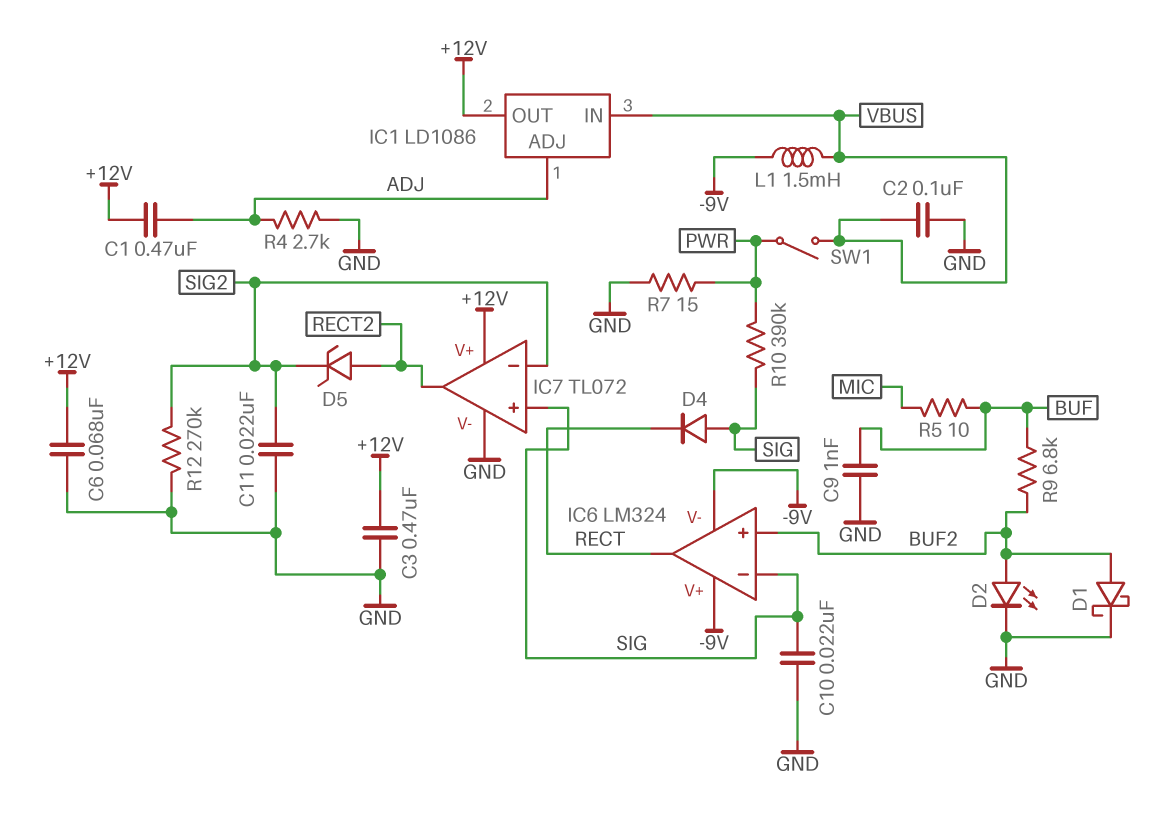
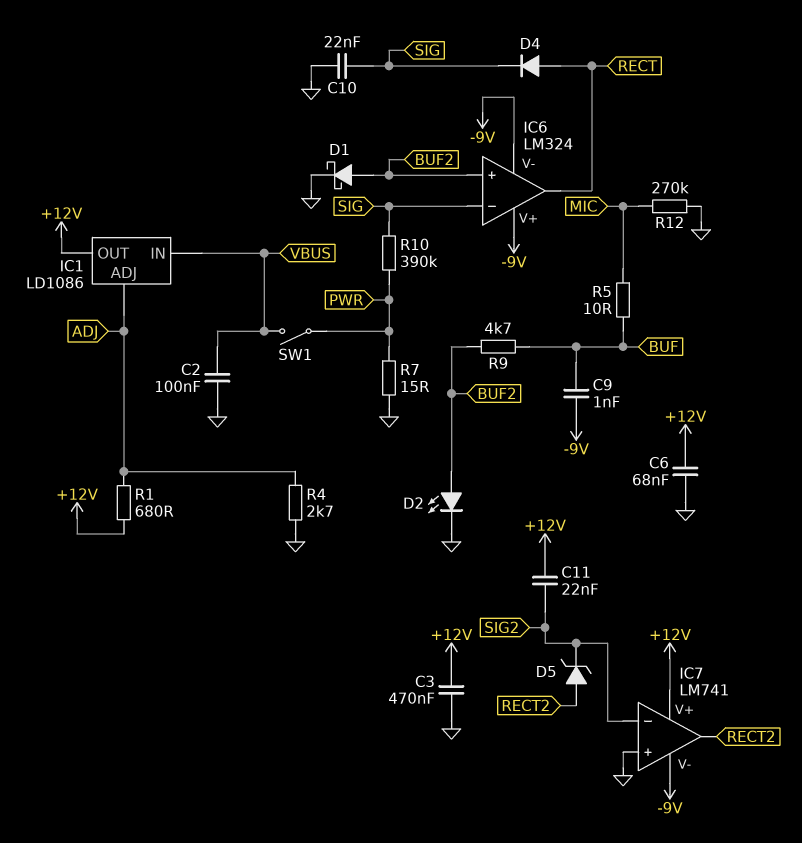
C1: 470nF (+12V, ADJ) -> none
C9: 1nF (BUF, GND) -> 1nF (-9V, BUF)
C11: 22nF (GND, SIG2) -> 22nF (+12V, SIG2)
D4: diode (A SIG, K RECT) -> diode (A RECT, K SIG)
IC7: TL072 -> LM741
IC7 pin V-: GND -> -9V
IC7 pin in+: SIG -> GND
L1: 1.5mH (-9V, VBUS) -> none
R1: none -> 680 (+12V, ADJ)
R9: 6.8k (BUF, BUF2) -> 4.7k (BUF, BUF2)
R12: 270k (GND, SIG2) -> 270k (GND, MIC)

